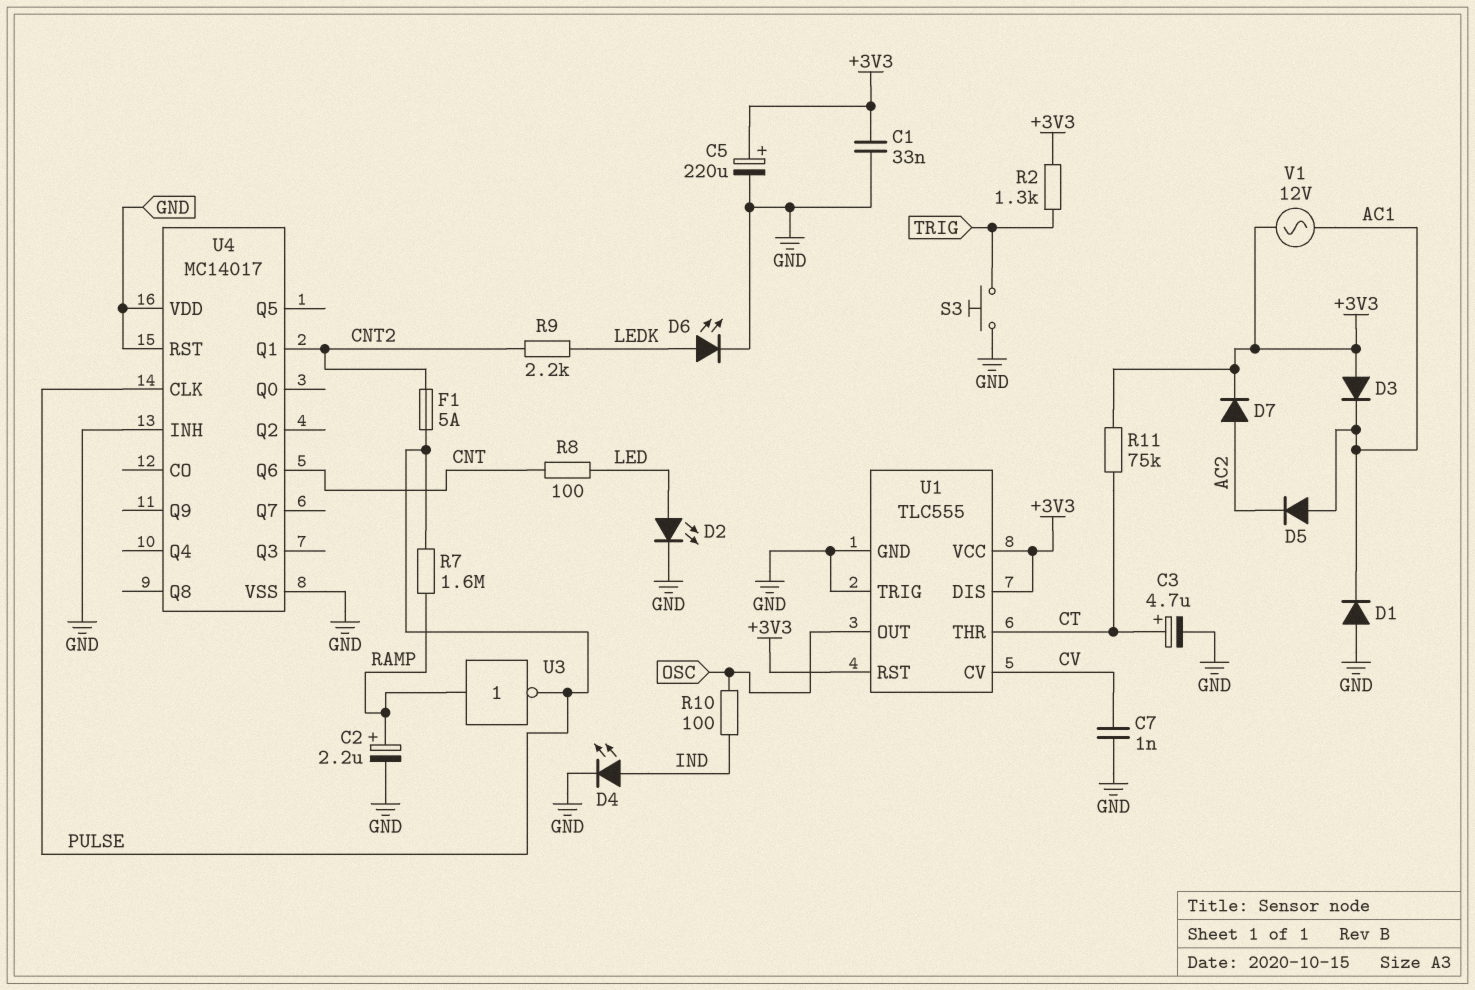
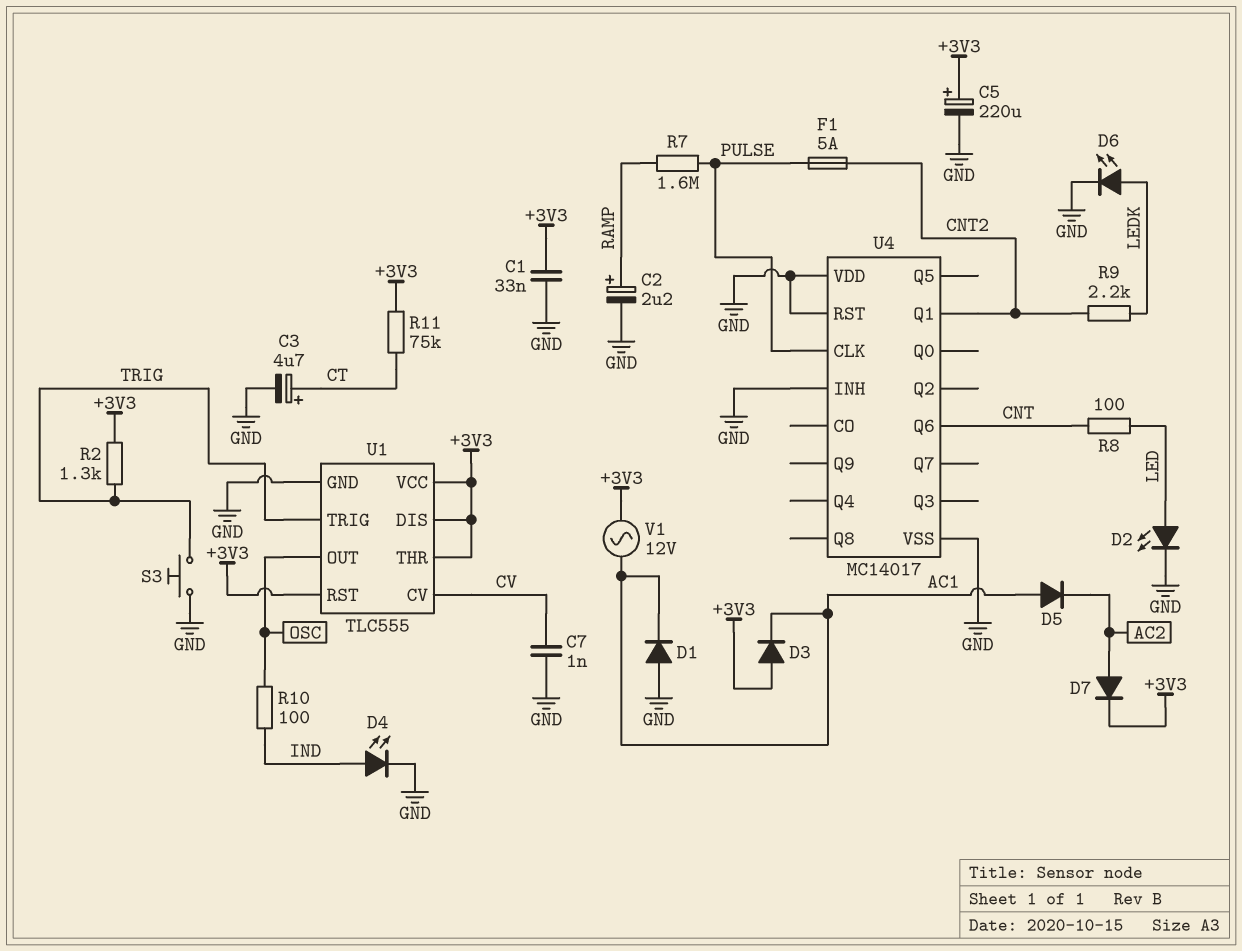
U1 pin THR: CT -> +3V3
U1 pin TRIG: GND -> TRIG
U3: NOT (in RAMP, out PULSE) -> none

